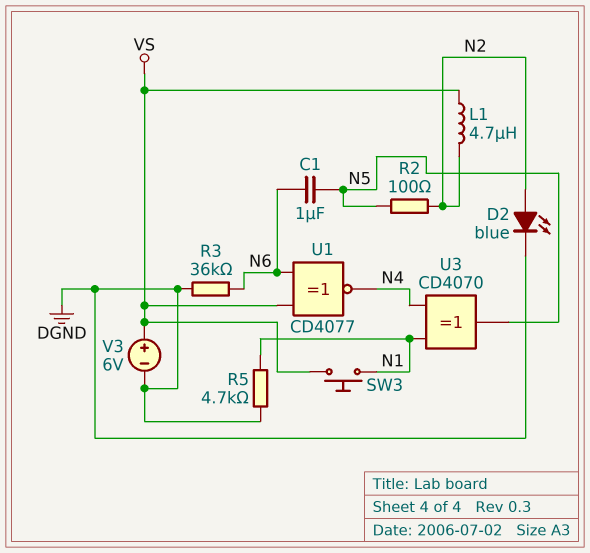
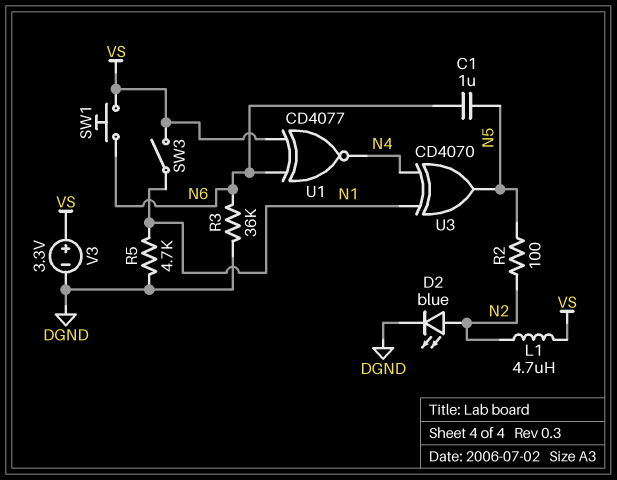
SW1: none -> button (N6, VS)
SW3: button (N1, VS) -> switch (N1, VS)
V3: 6V (plus VS, minus DGND) -> 3.3V (plus VS, minus DGND)

